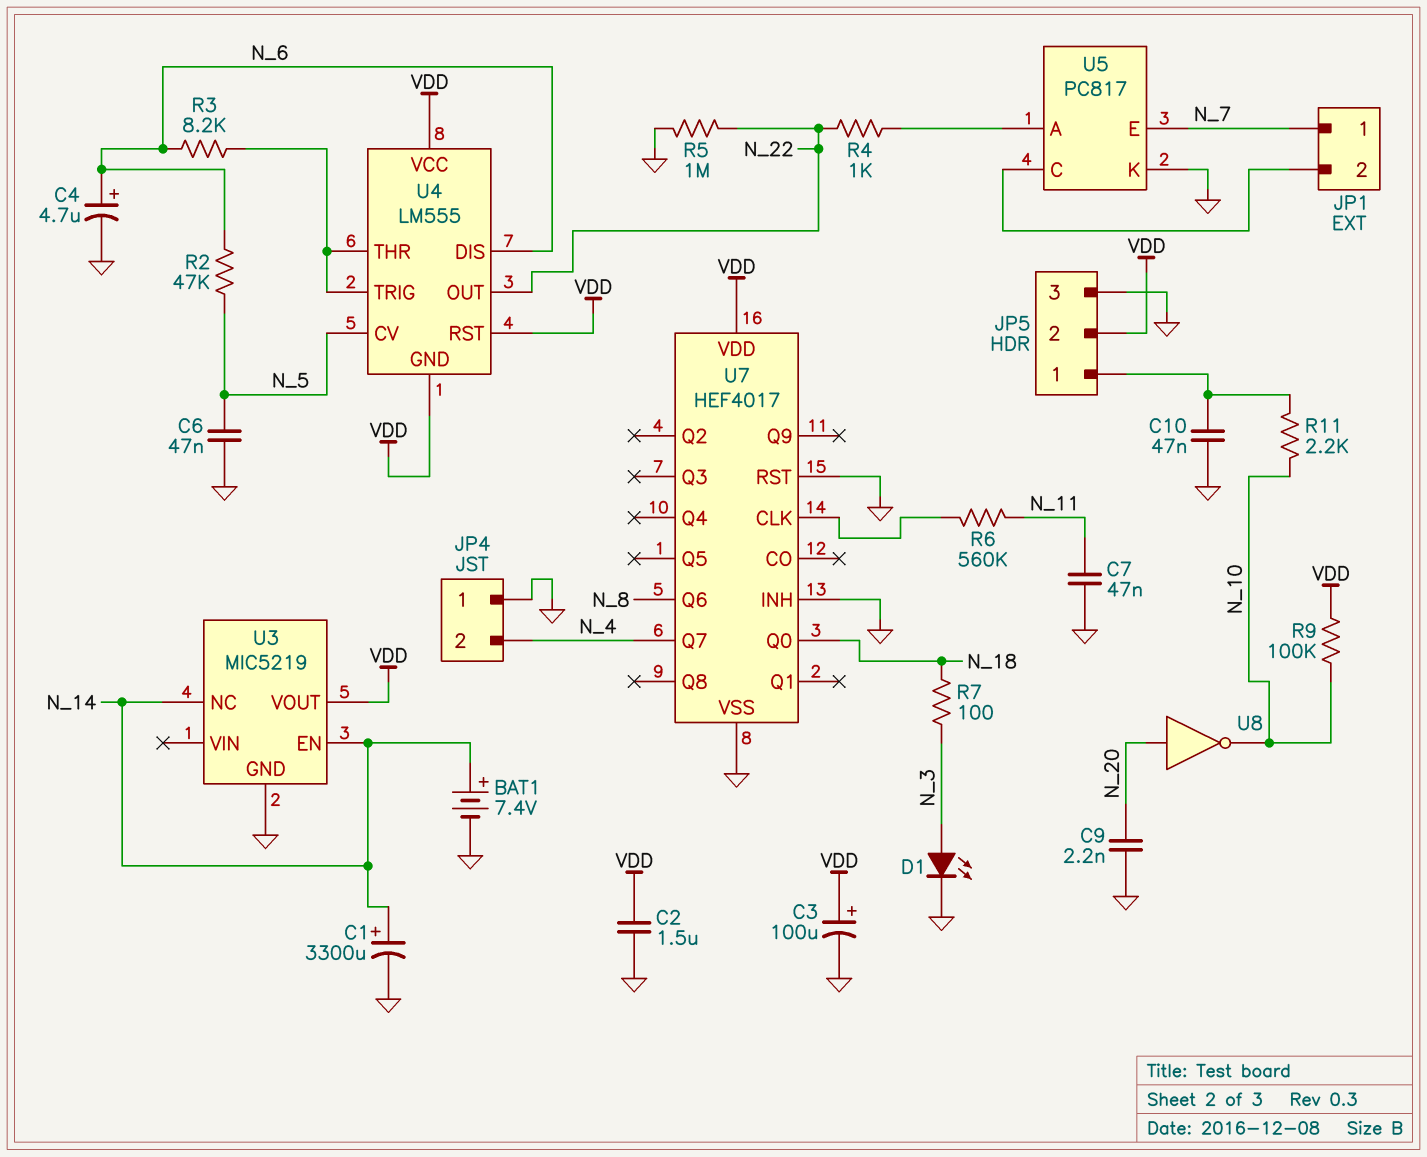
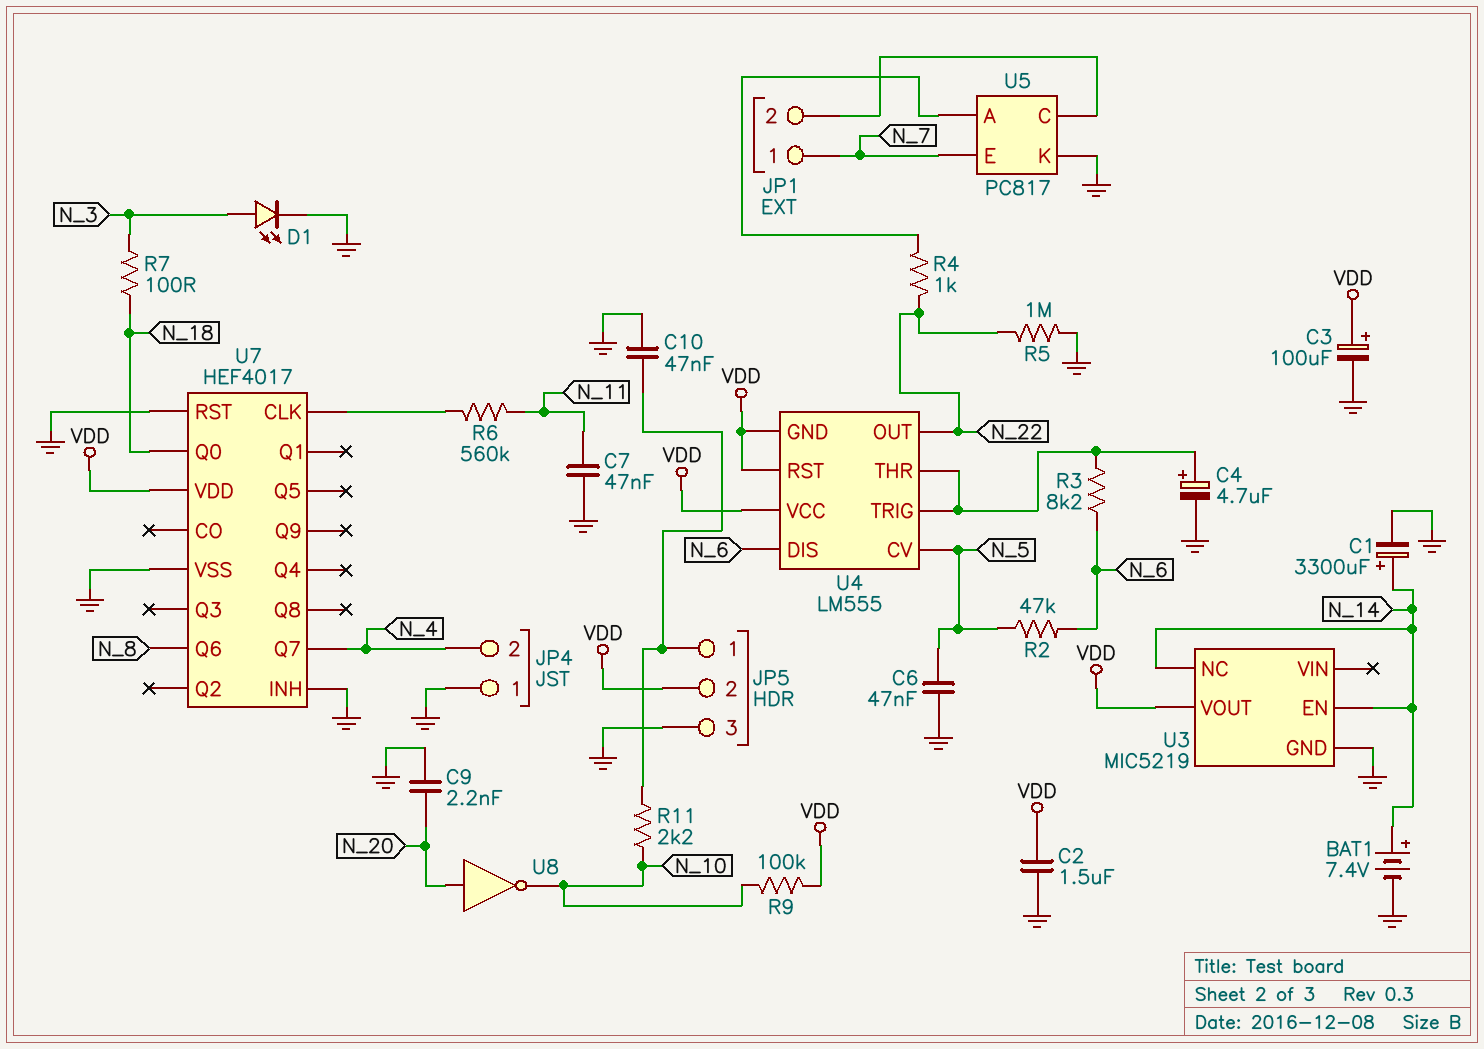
C4: 4.7uF (plus N_6, minus GND) -> 4.7uF (plus U4/THR, minus GND)

